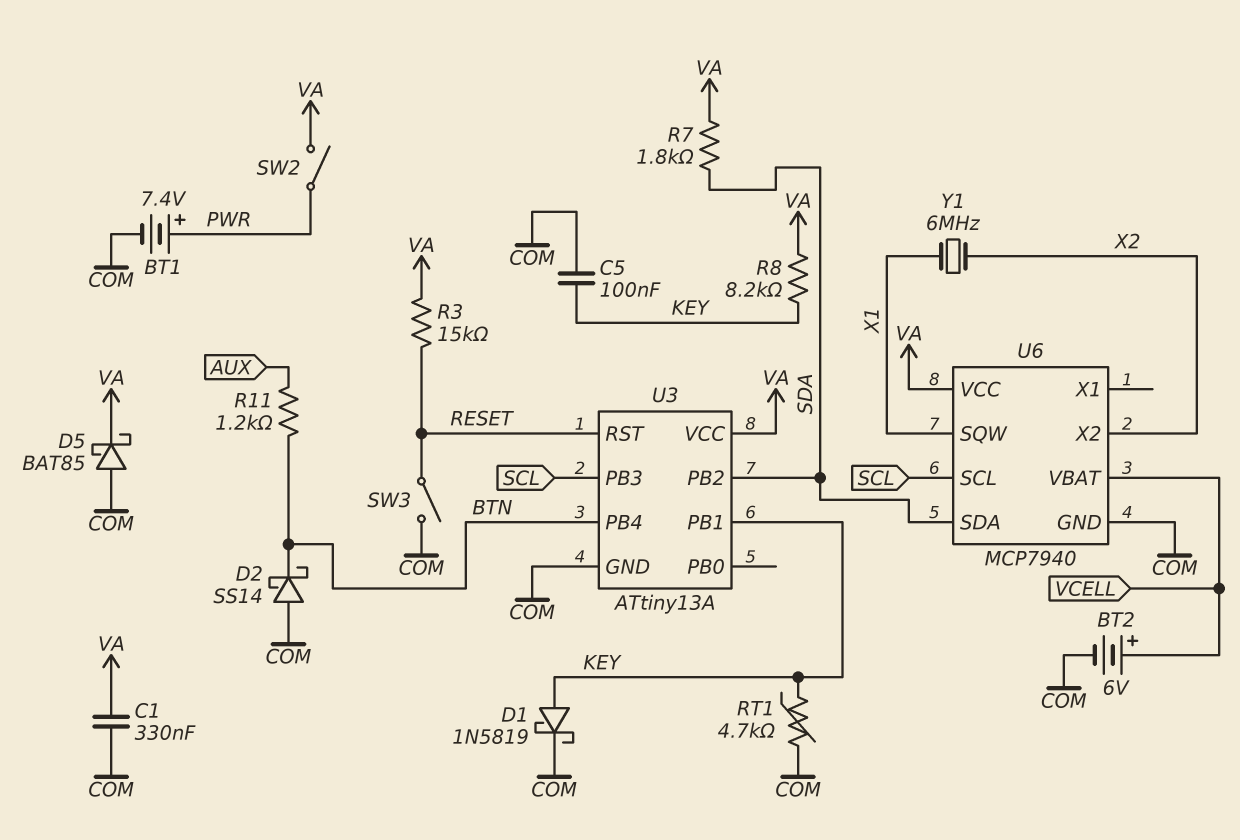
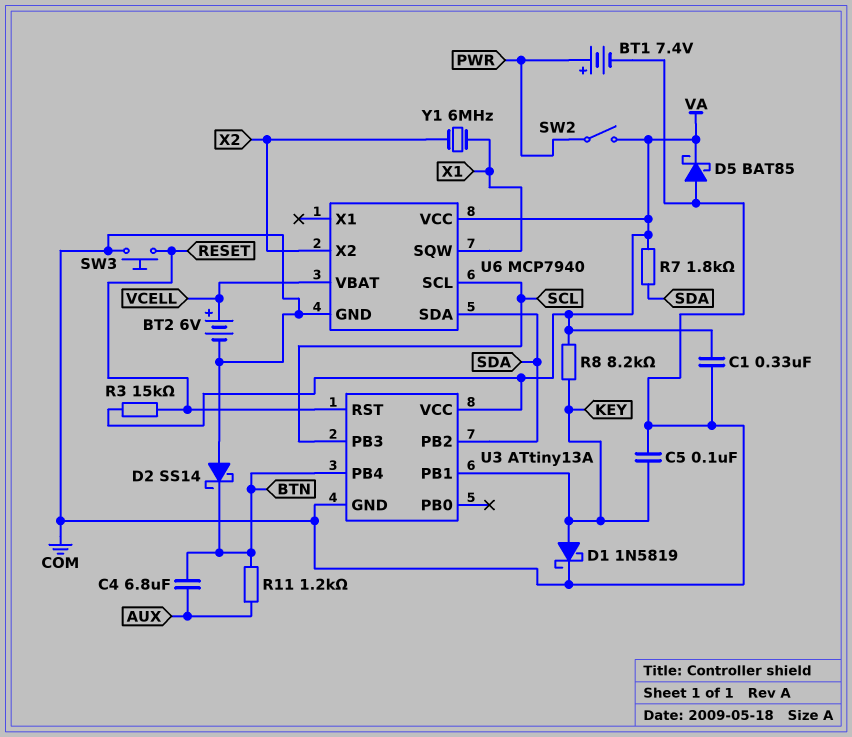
C4: none -> 6.8uF (AUX, BTN)
RT1: 4.7k (COM, KEY) -> none
SW3: switch (COM, RESET) -> button (COM, RESET)

